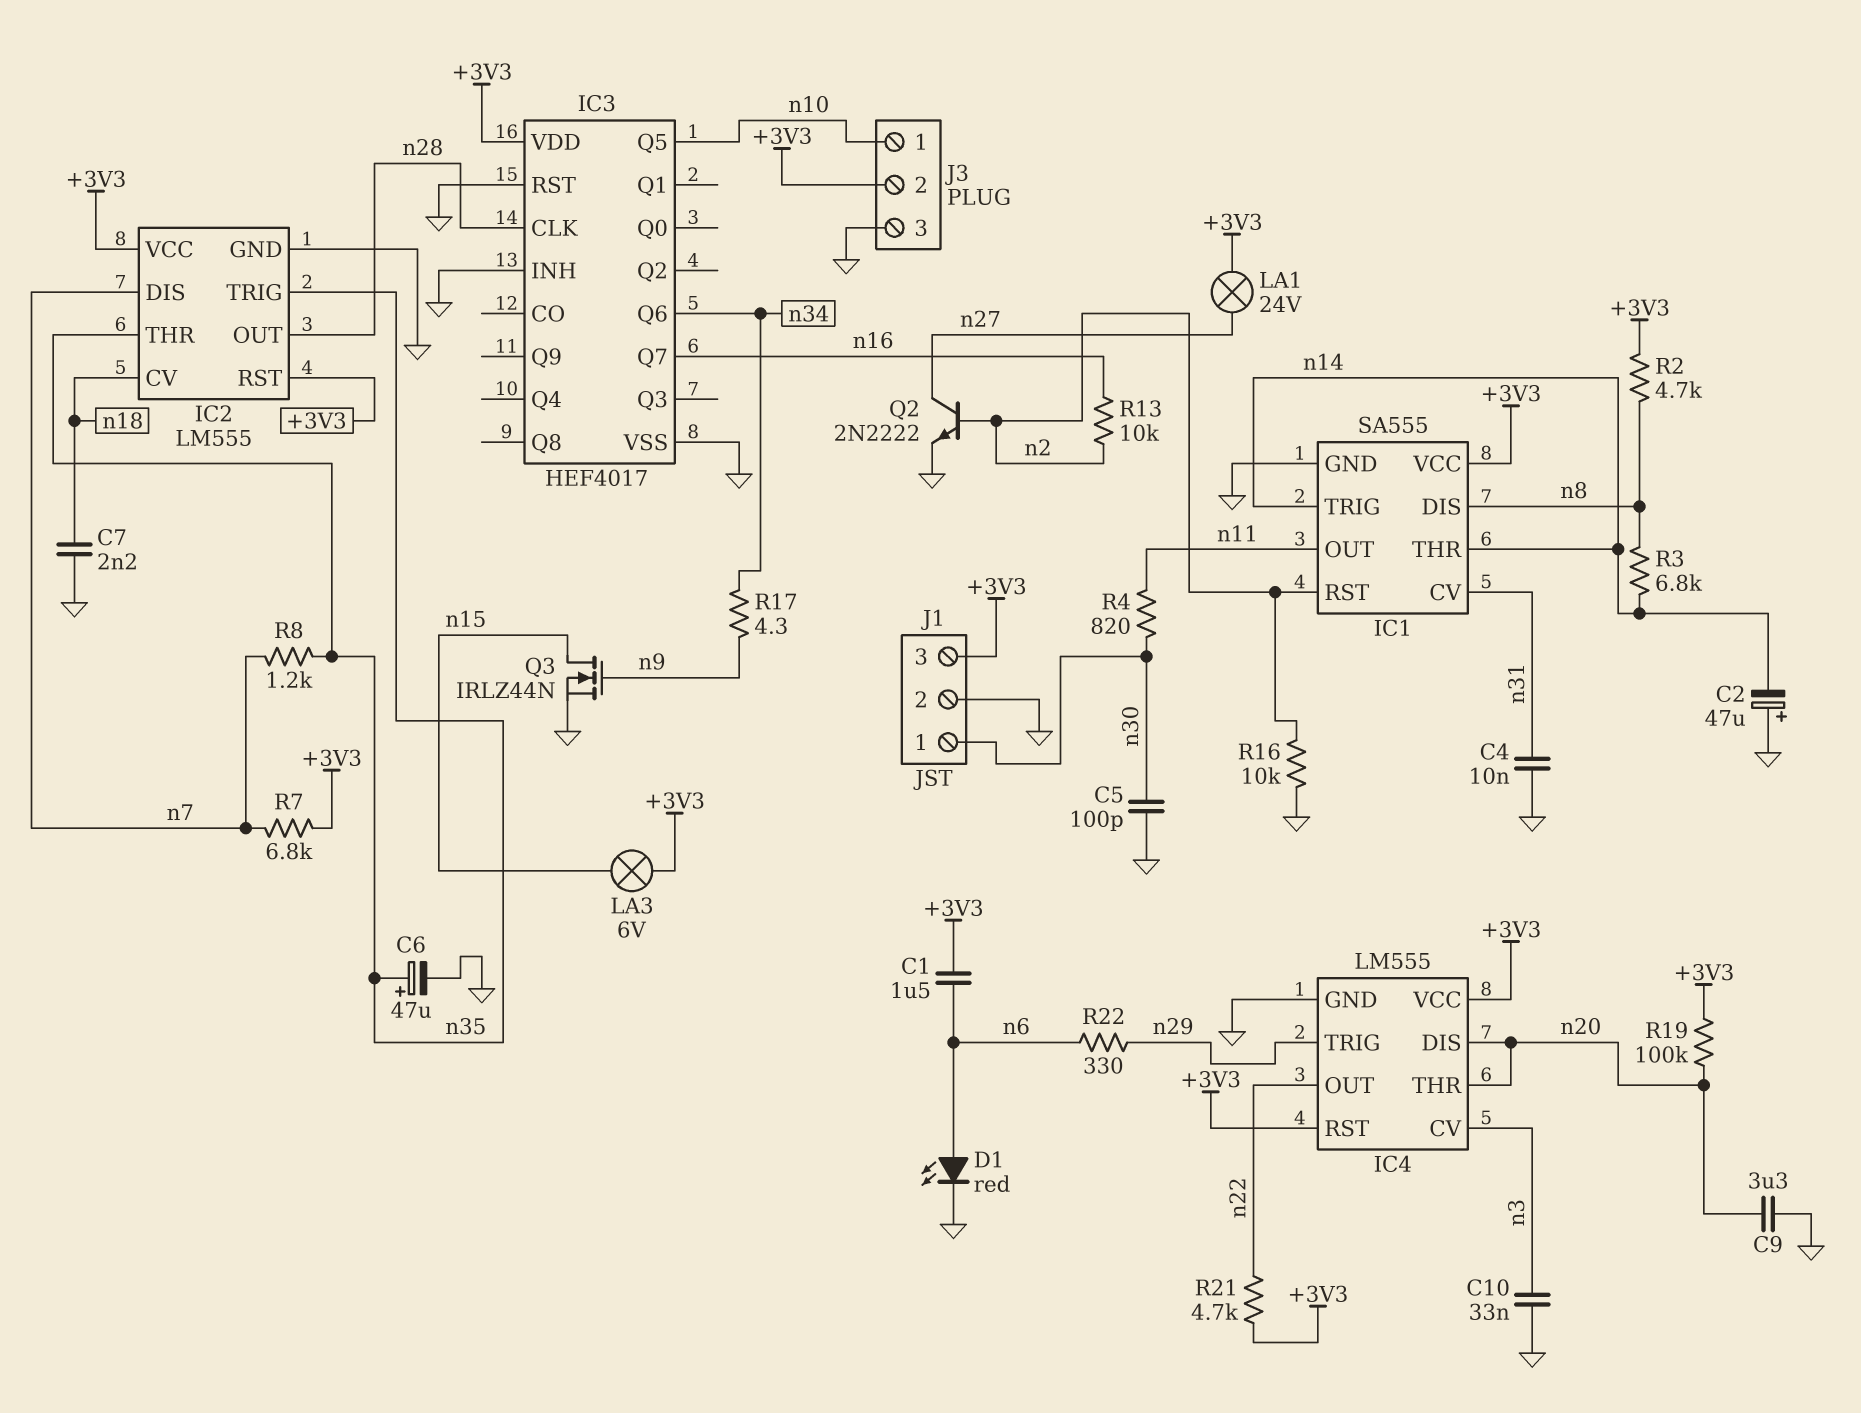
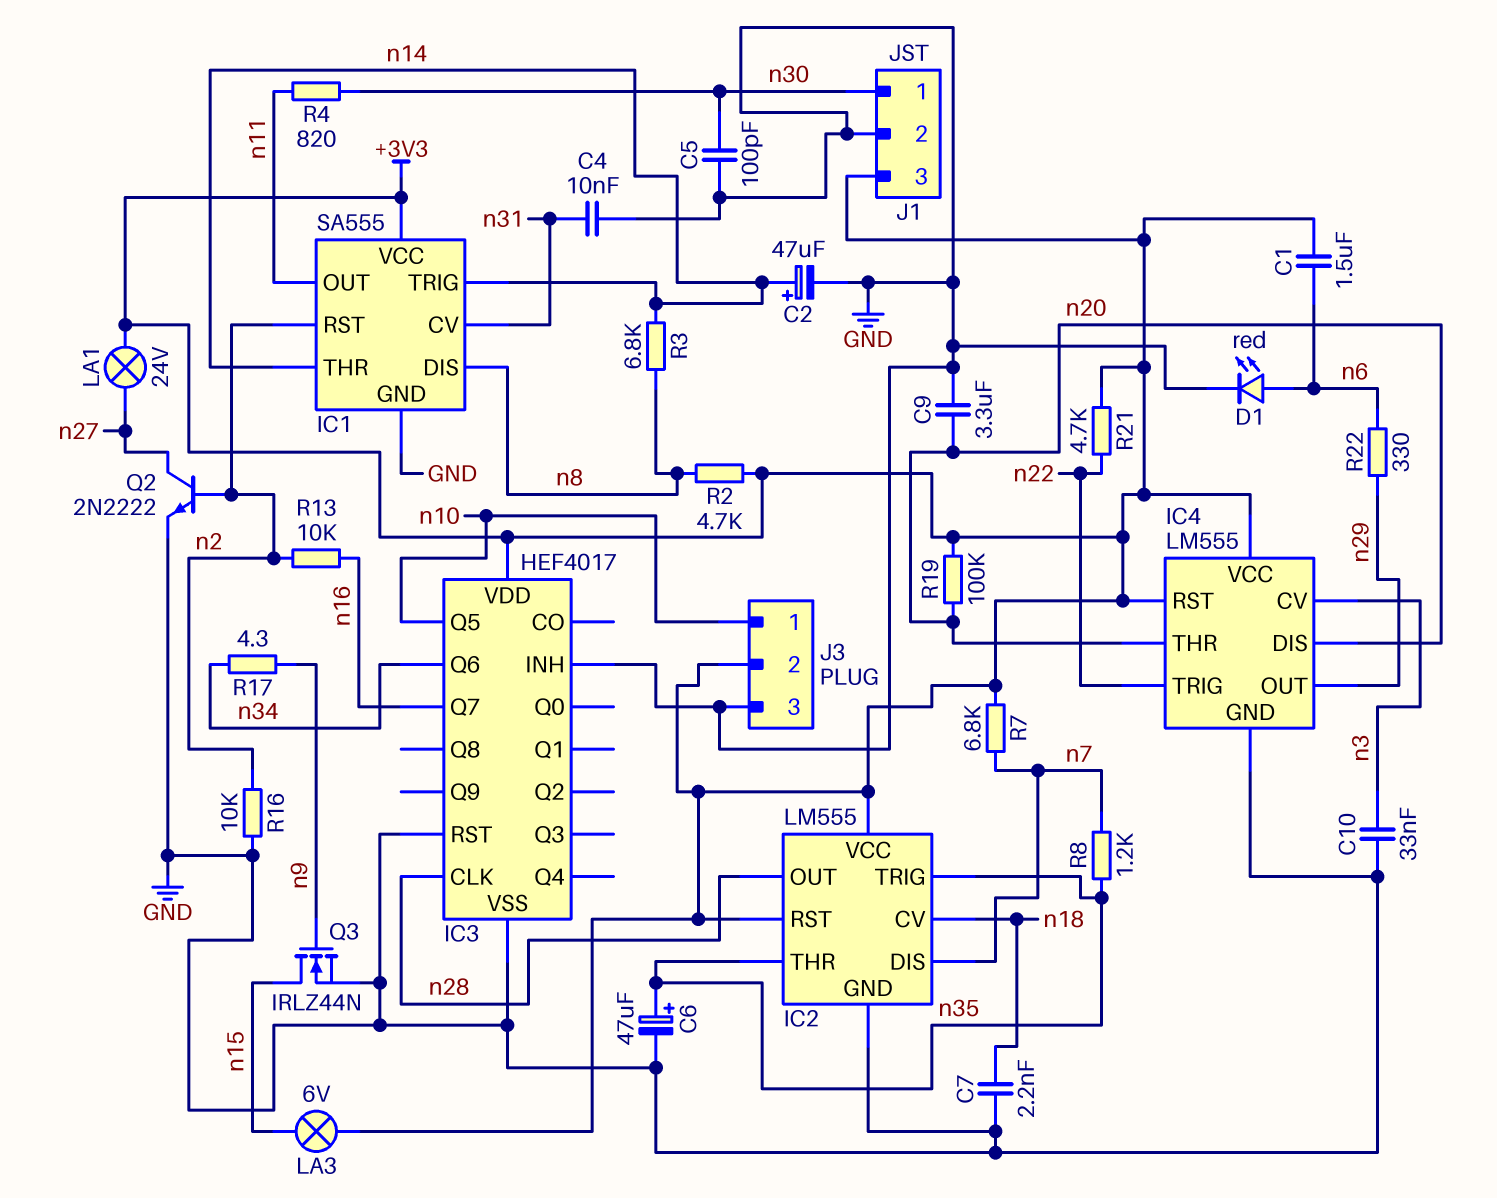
C2: 47uF (plus GND, minus n14) -> 47uF (plus n14, minus GND)
IC4 pin OUT: n22 -> n29
IC4 pin TRIG: n29 -> n22

